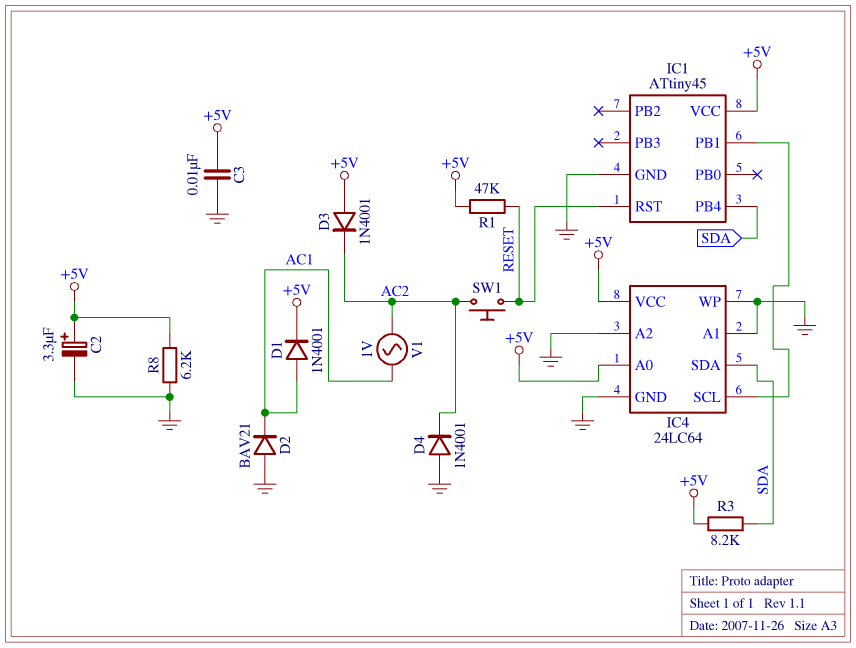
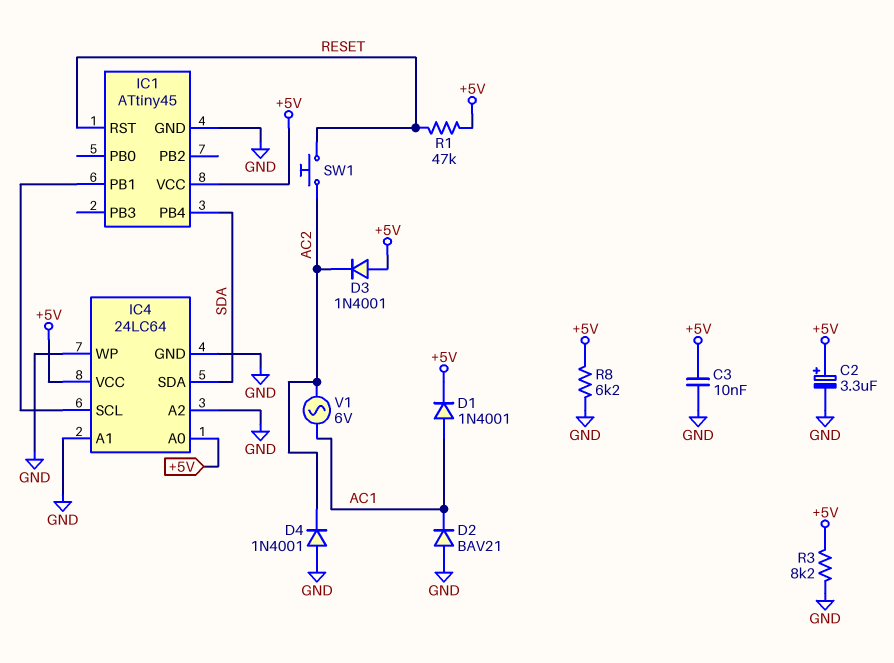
R3: 8.2k (+5V, SDA) -> 8.2k (+5V, GND)
V1: AC 1V (AC1, AC2) -> AC 6V (AC1, AC2)

